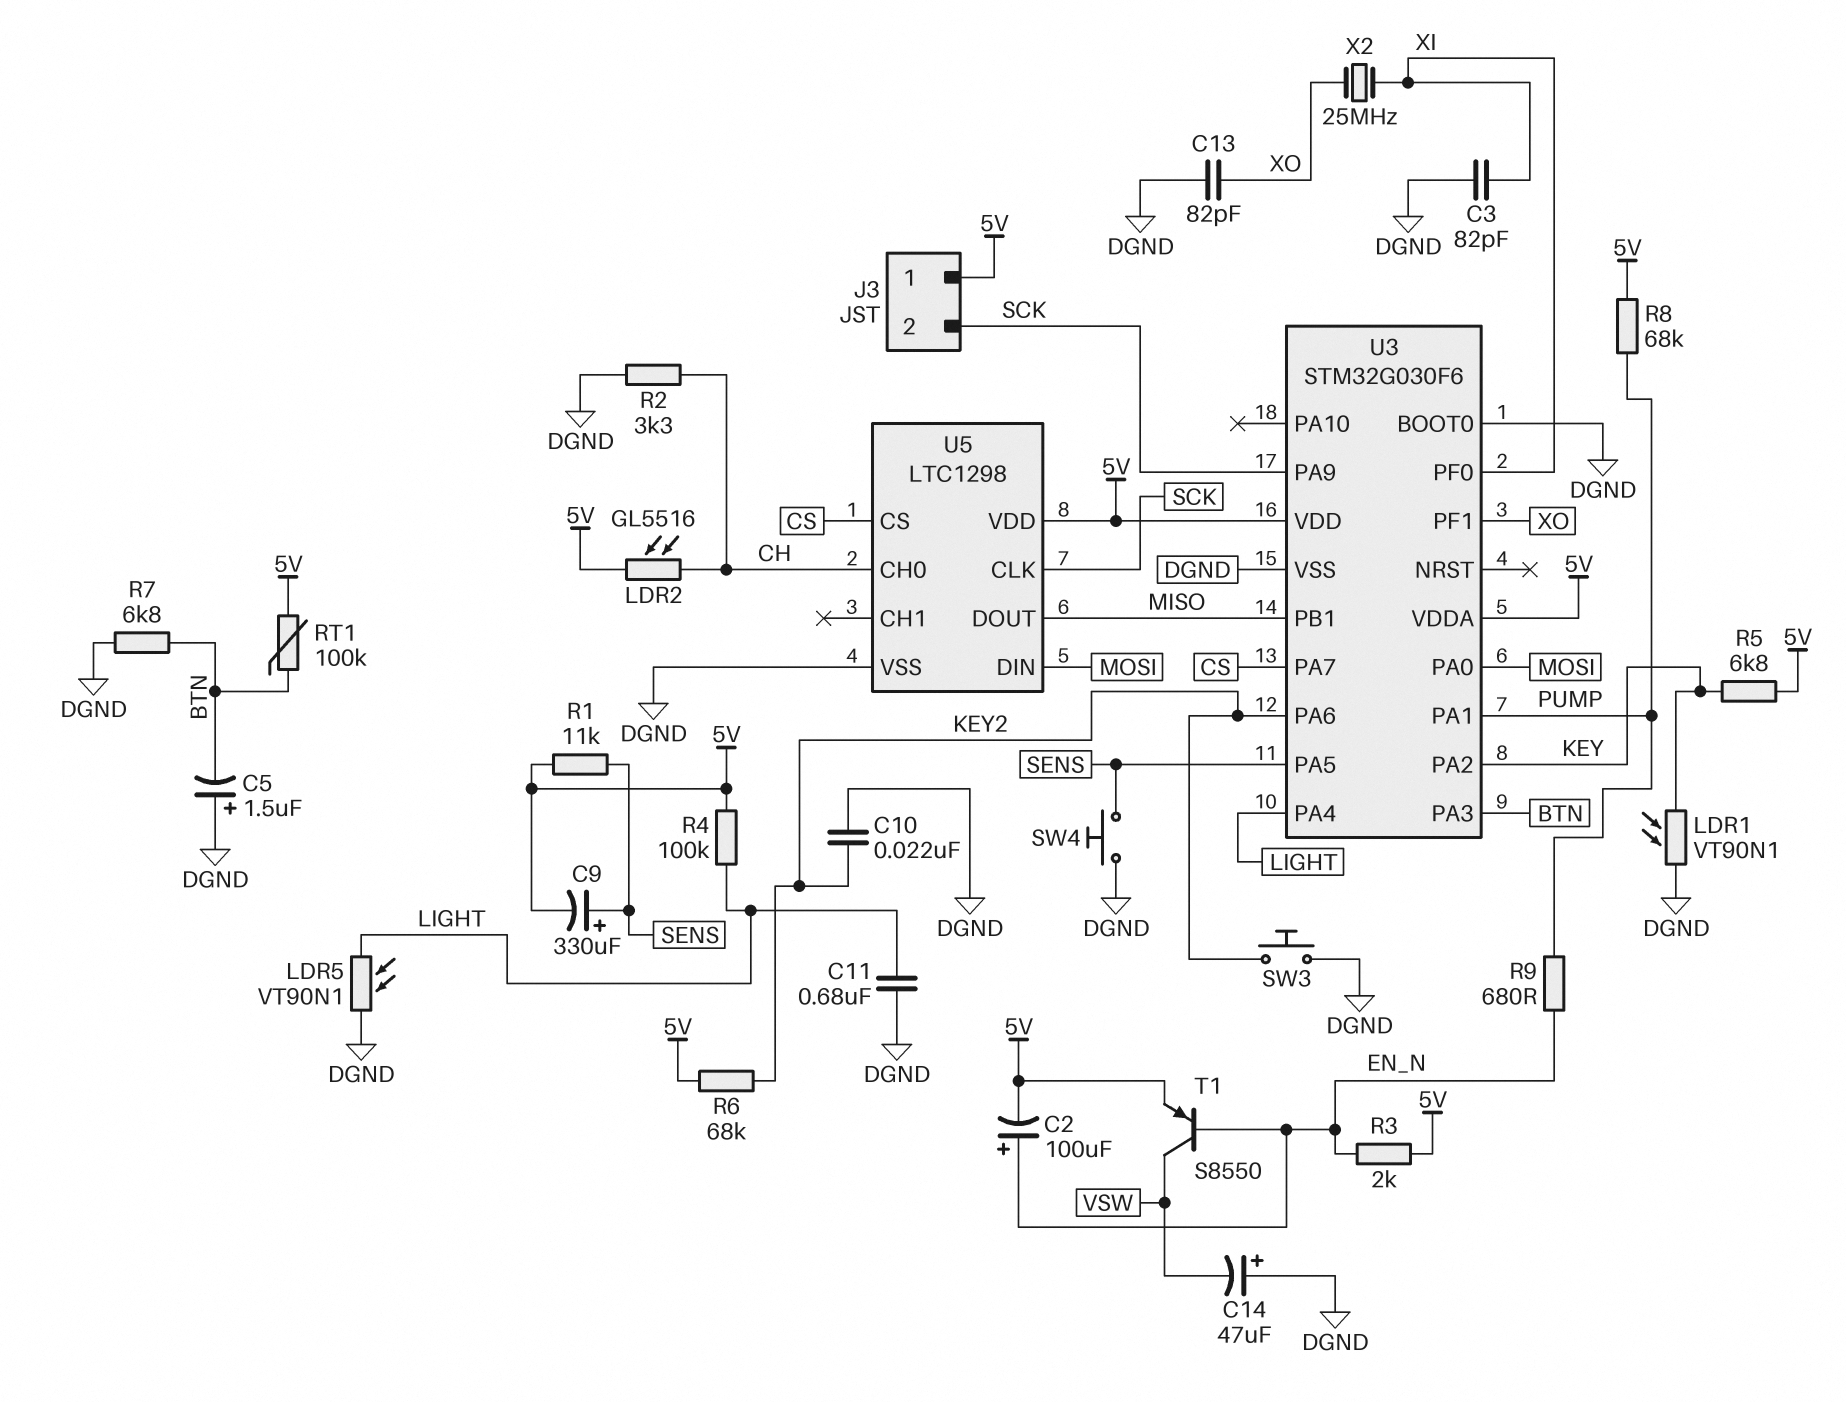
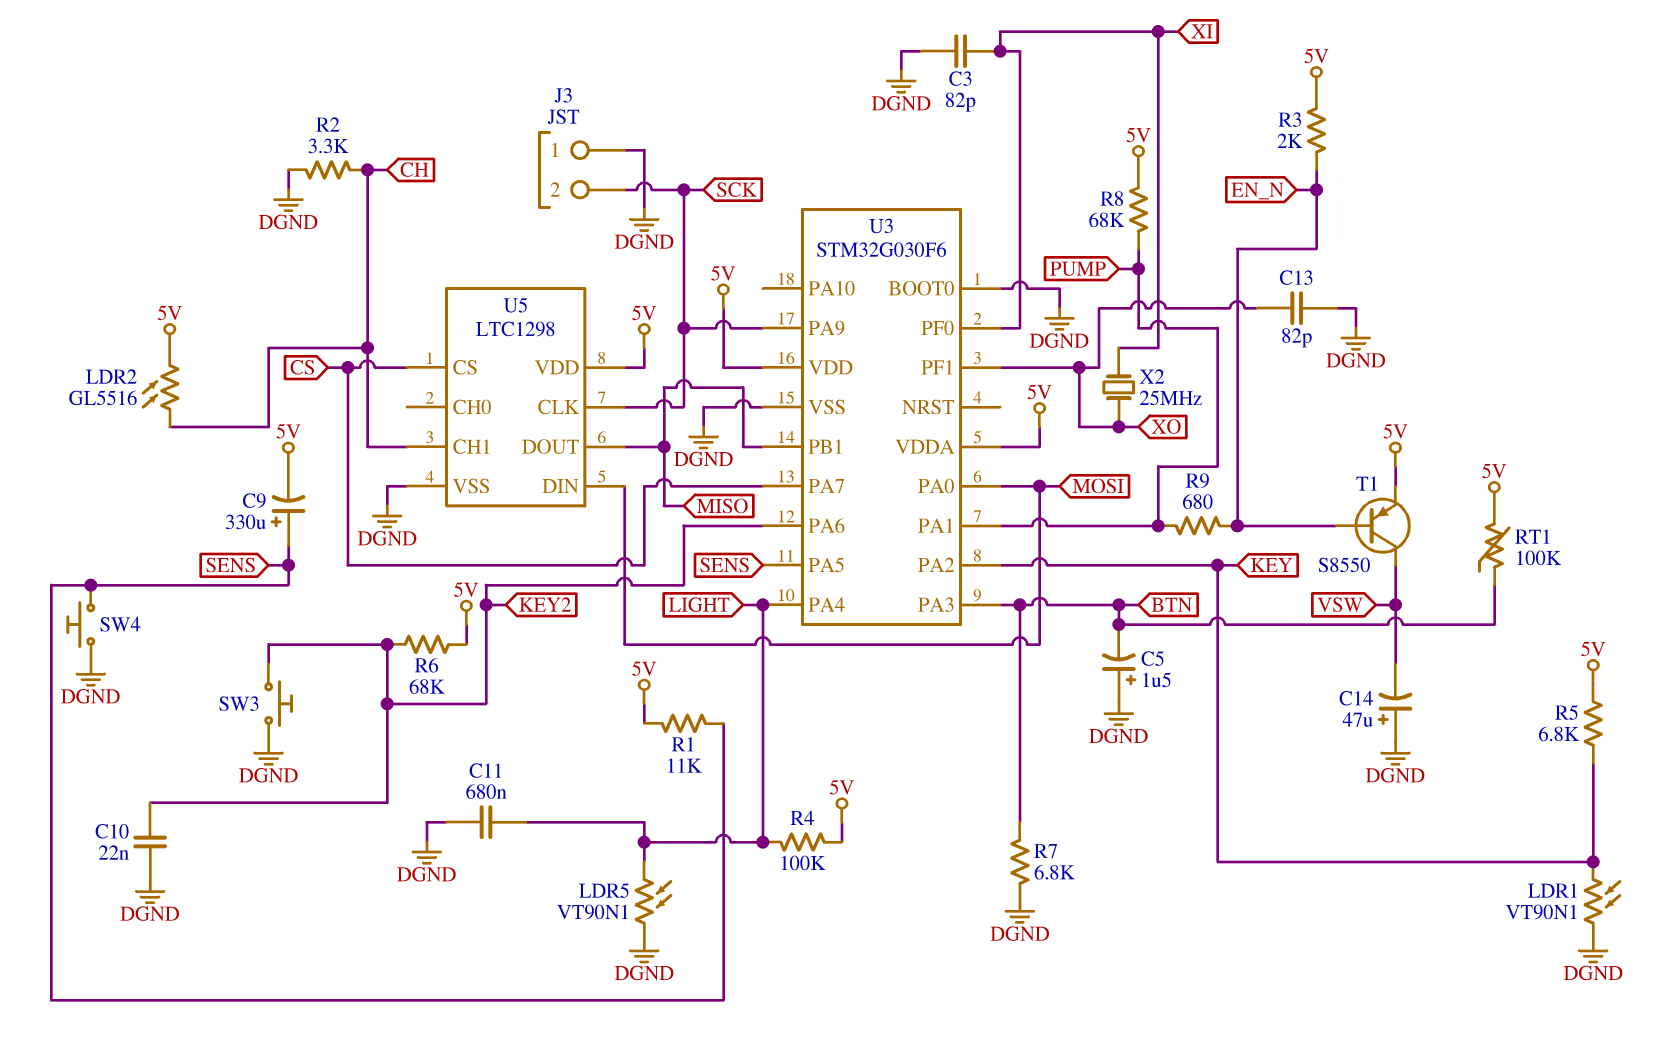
C2: 100uF (plus EN_N, minus 5V) -> none
J3 pin 1: 5V -> DGND
U5 pin CH0: CH -> none
U5 pin CH1: none -> CH

